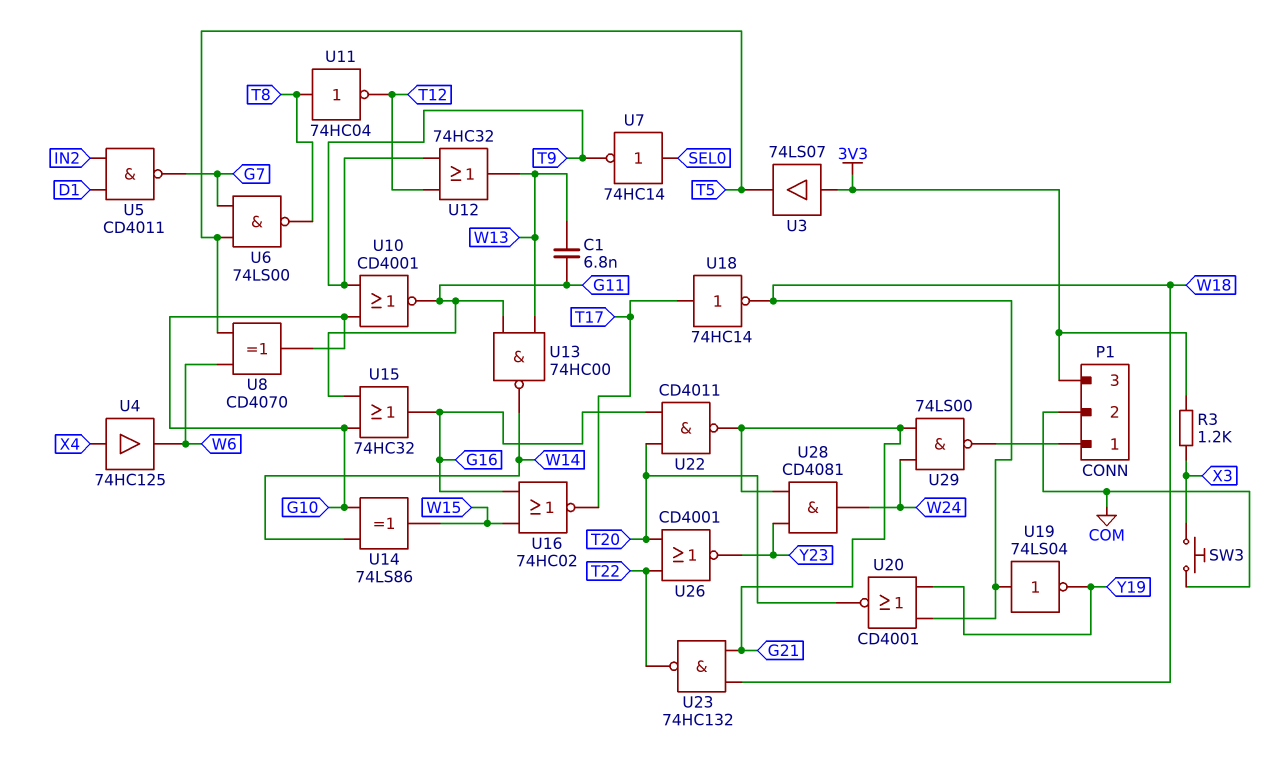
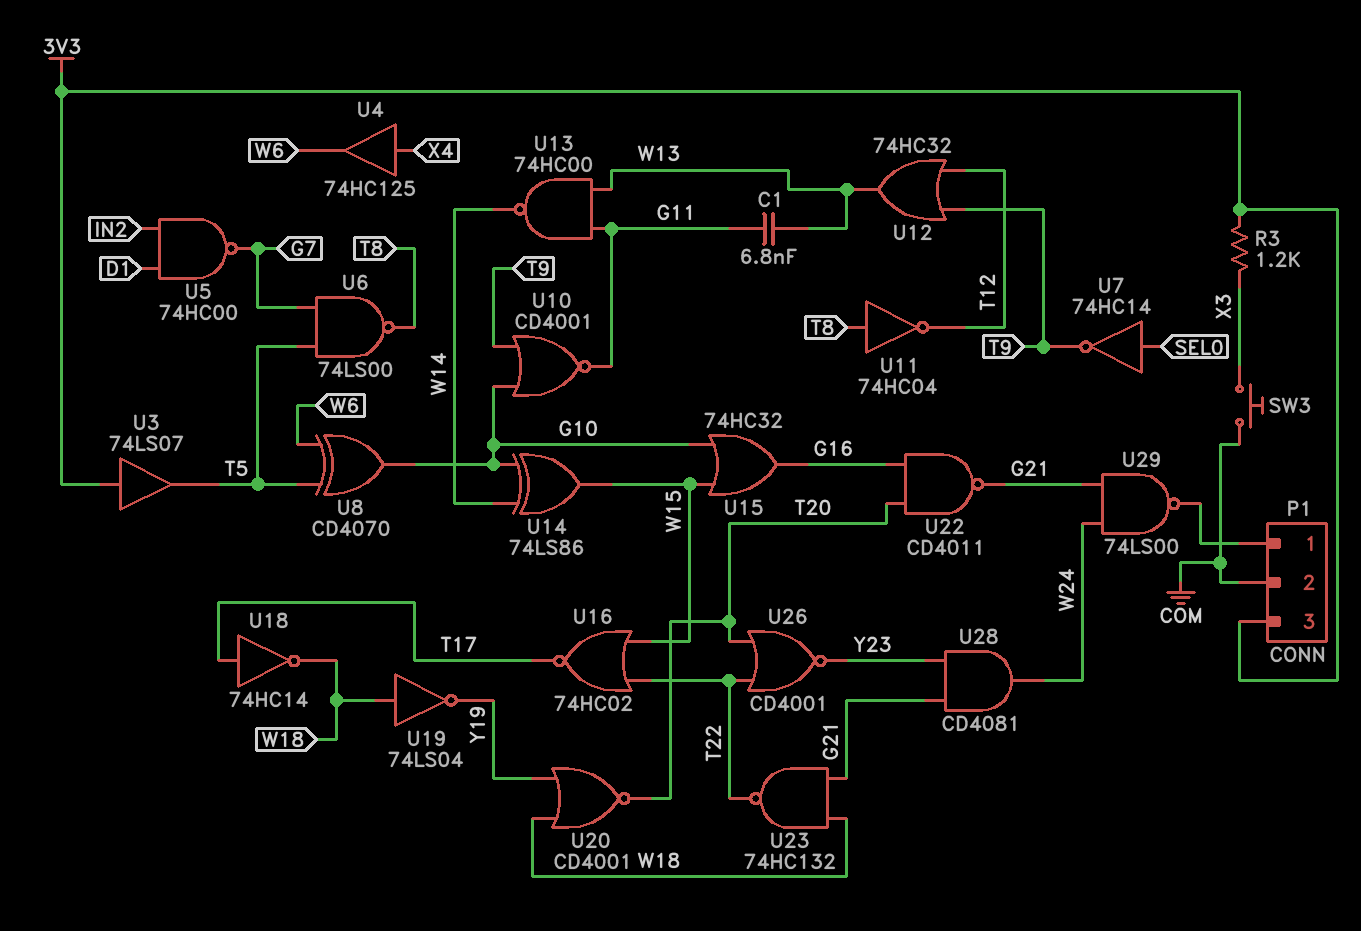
U5: NAND CD4011 (in D1, in IN2, out G7) -> NAND 74HC00 (in D1, in IN2, out G7)
U15: OR 74HC32 (in G10, in G11, out G16) -> OR 74HC32 (in G10, in W15, out G16)
U16: NOR 74HC02 (in G16, in W15, out T17) -> NOR 74HC02 (in T22, in W15, out T17)

